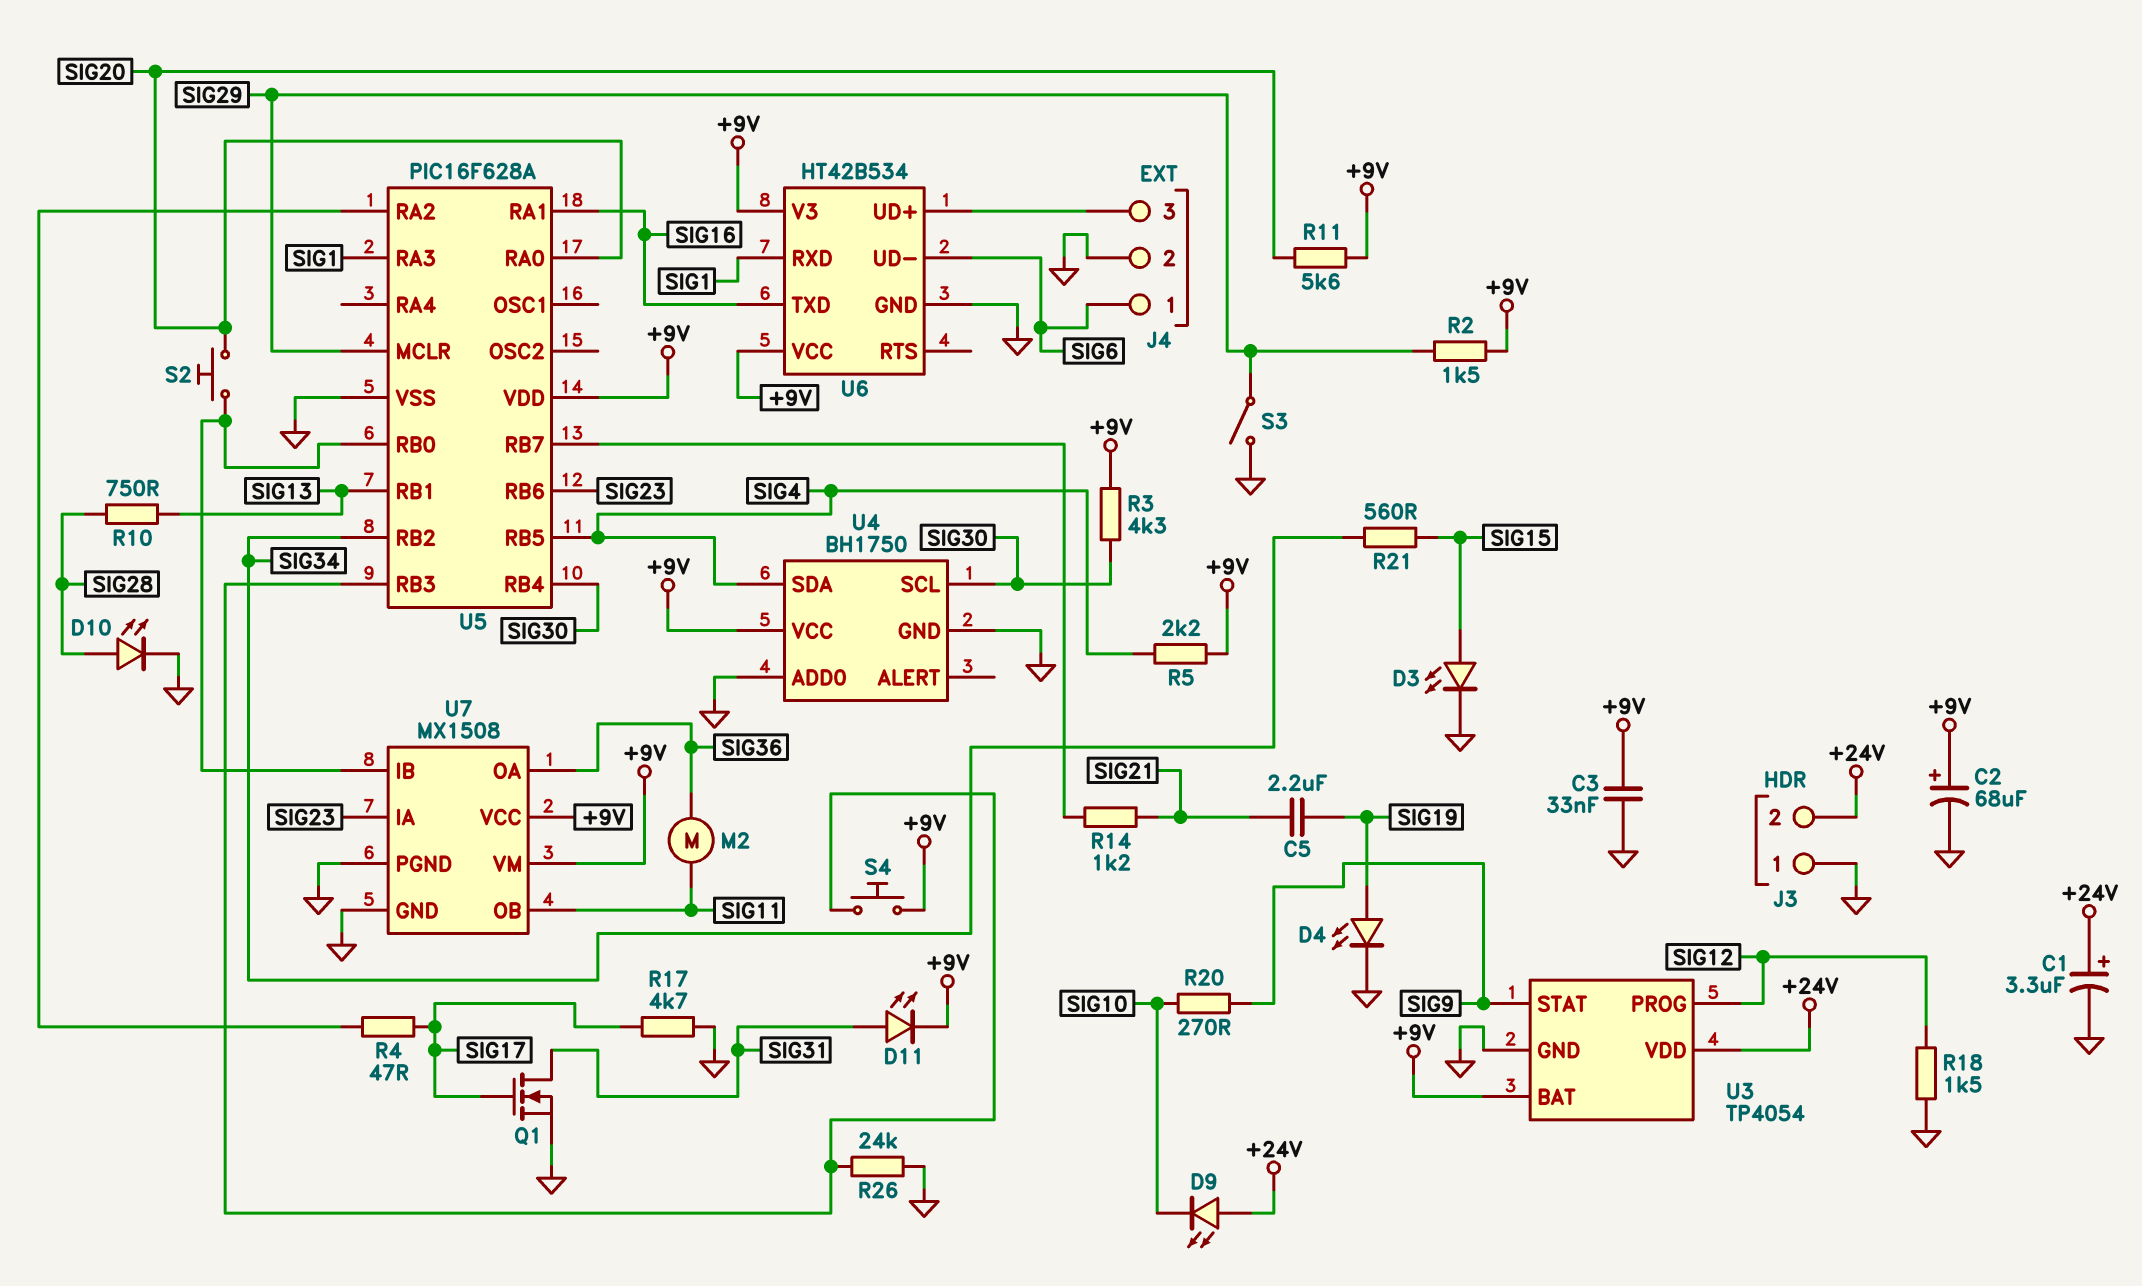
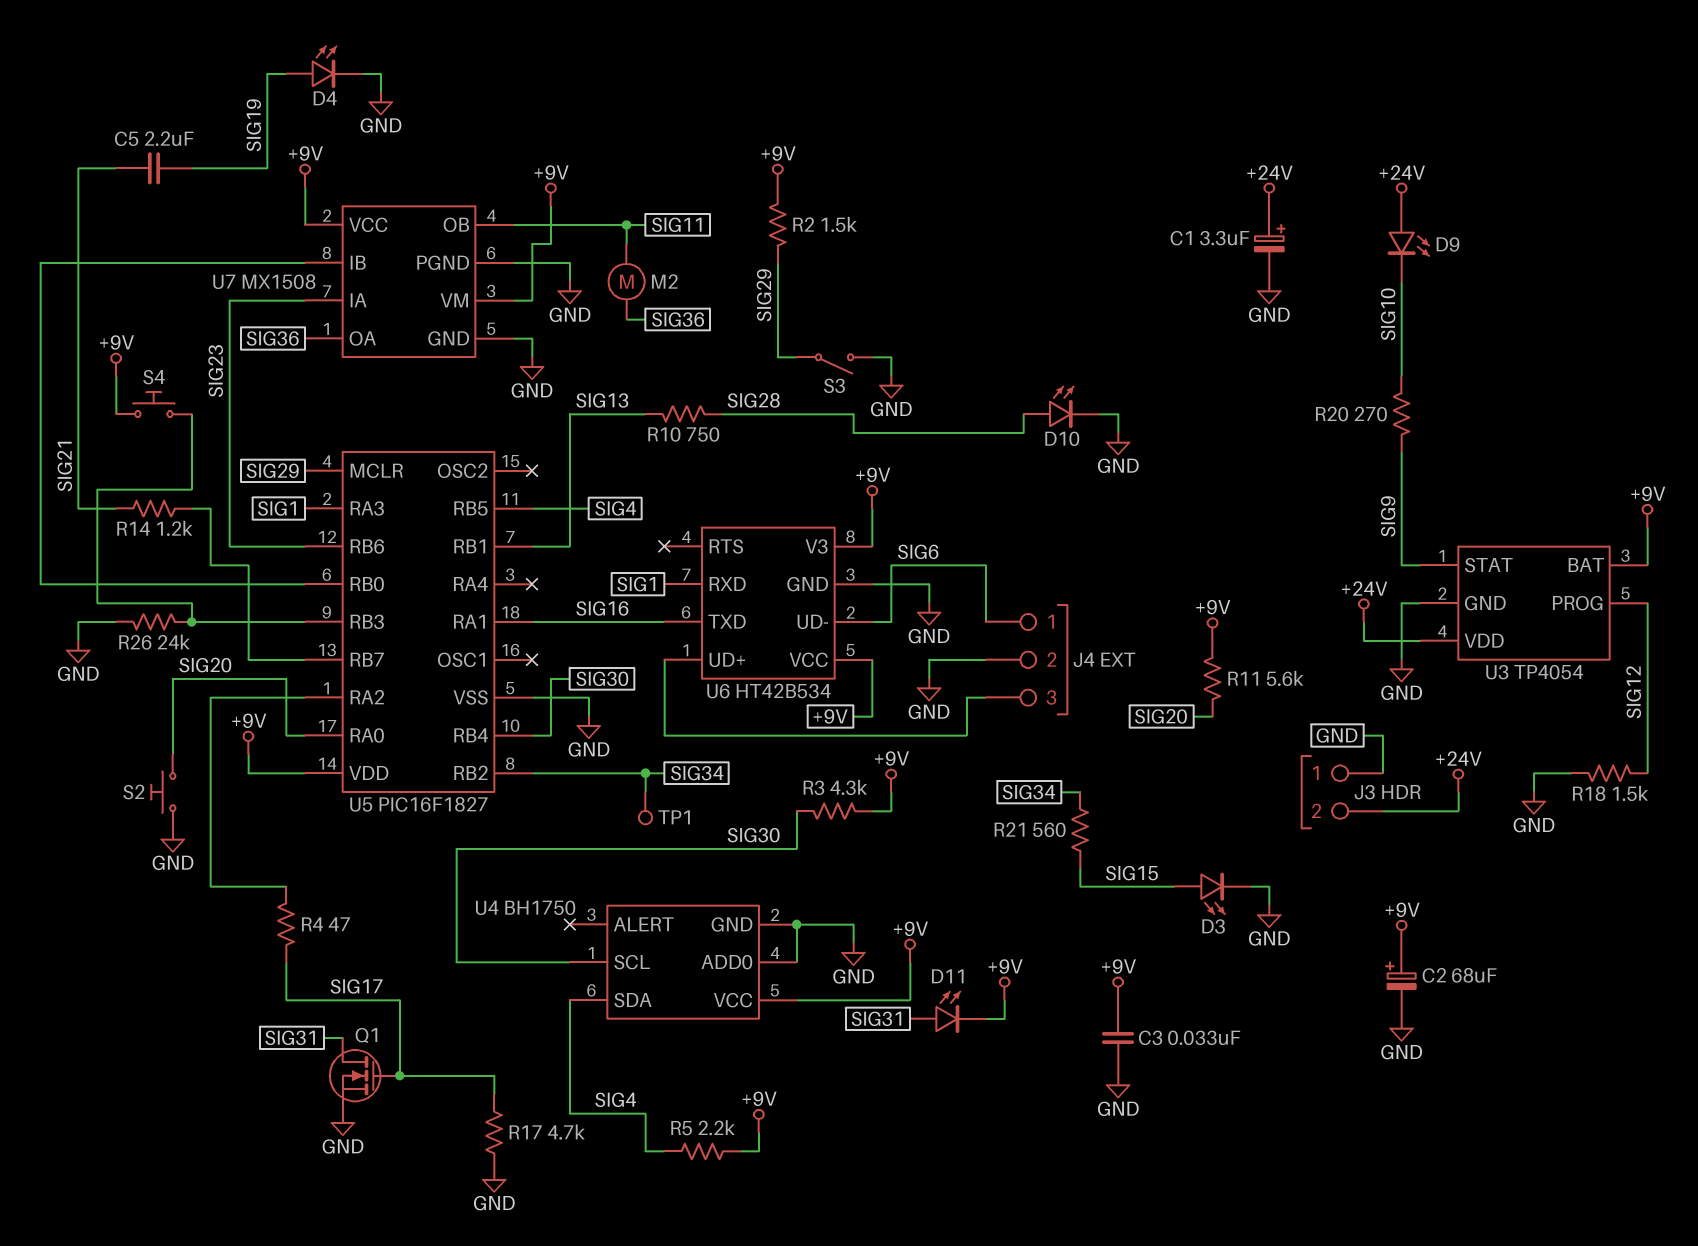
S2: button (SIG20, U5/RB0) -> button (GND, SIG20)
TP1: none -> test point (SIG34)
U5: PIC16F628A -> PIC16F1827

